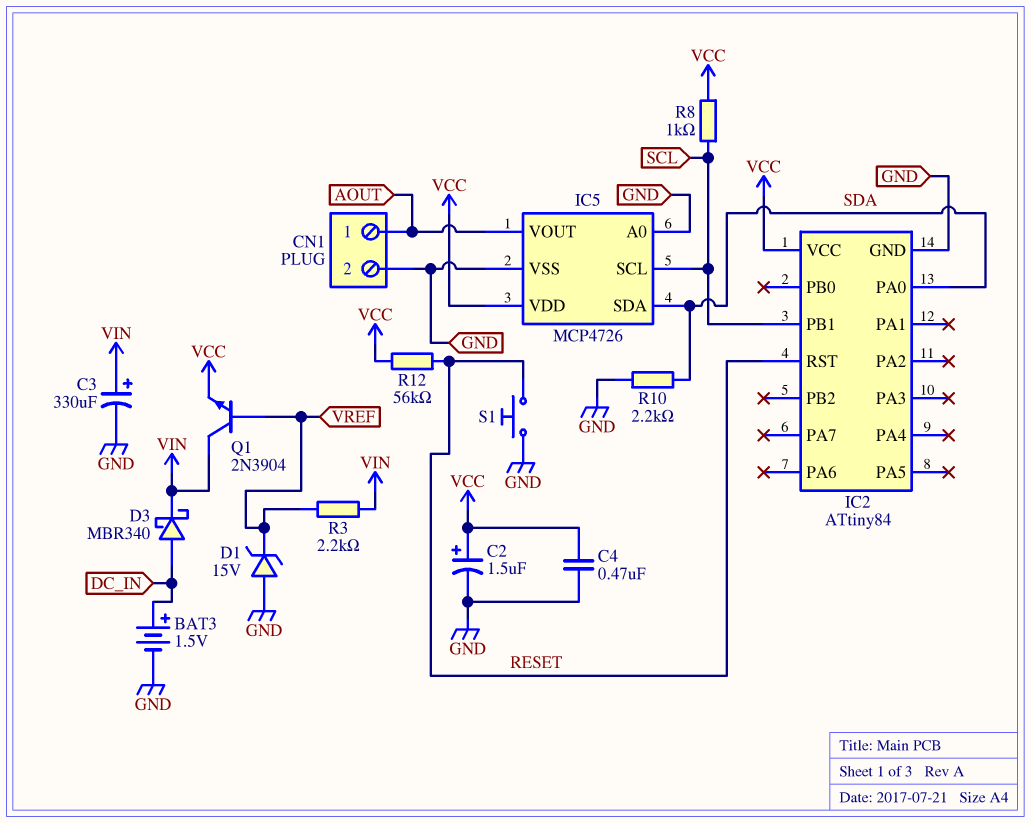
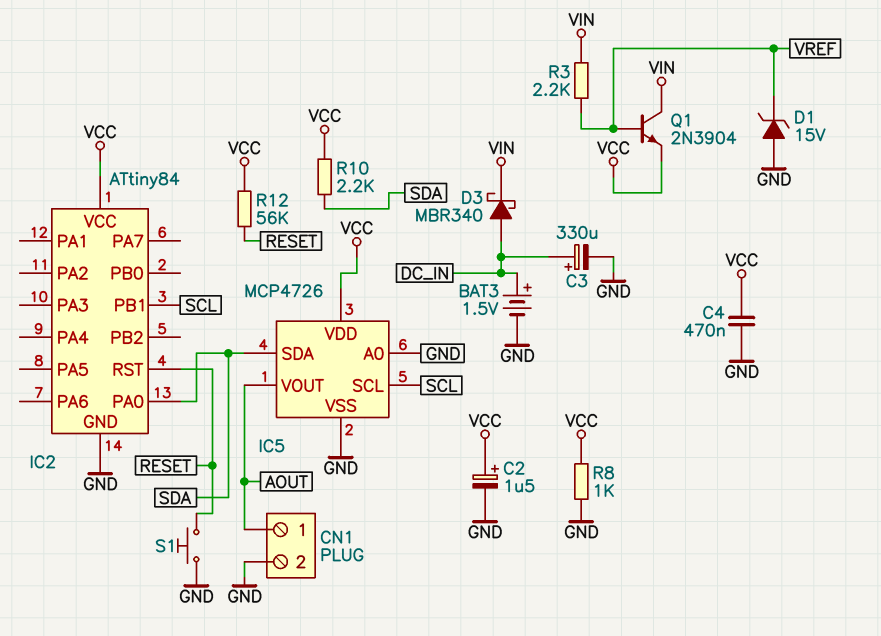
C3: 330uF (plus VIN, minus GND) -> 330uF (plus DC_IN, minus GND)
R8: 1k (SCL, VCC) -> 1k (GND, VCC)
R10: 2.2k (GND, SDA) -> 2.2k (SDA, VCC)

